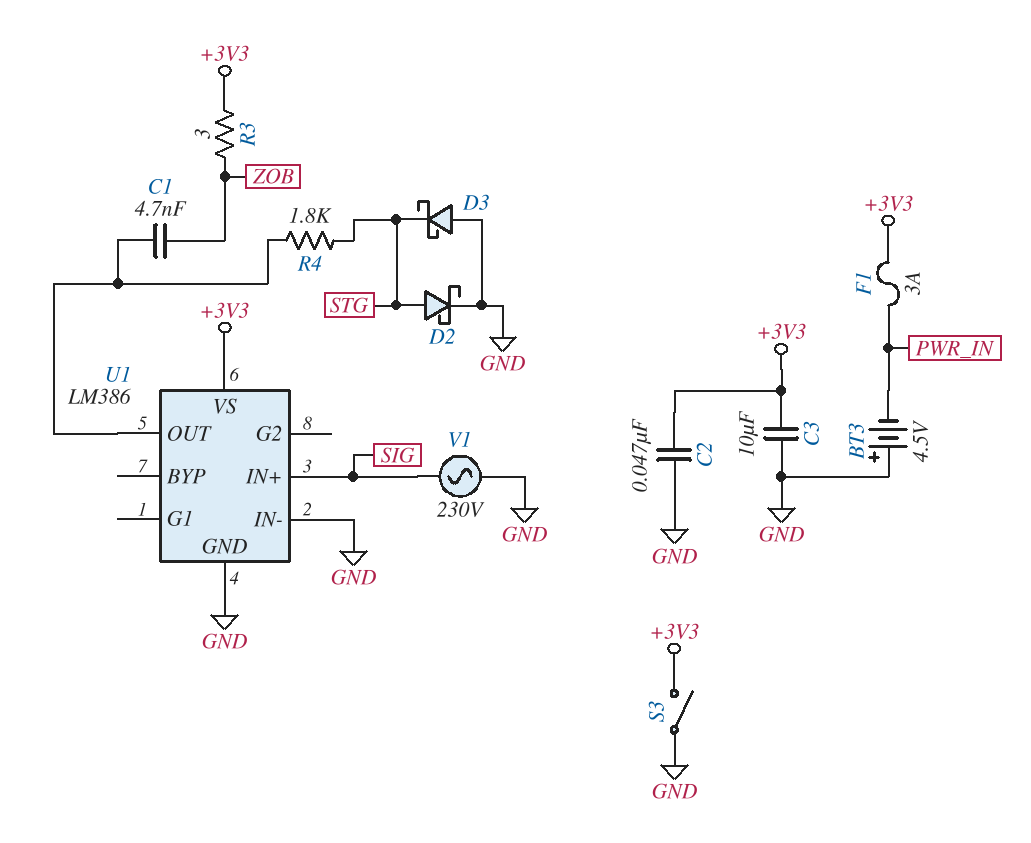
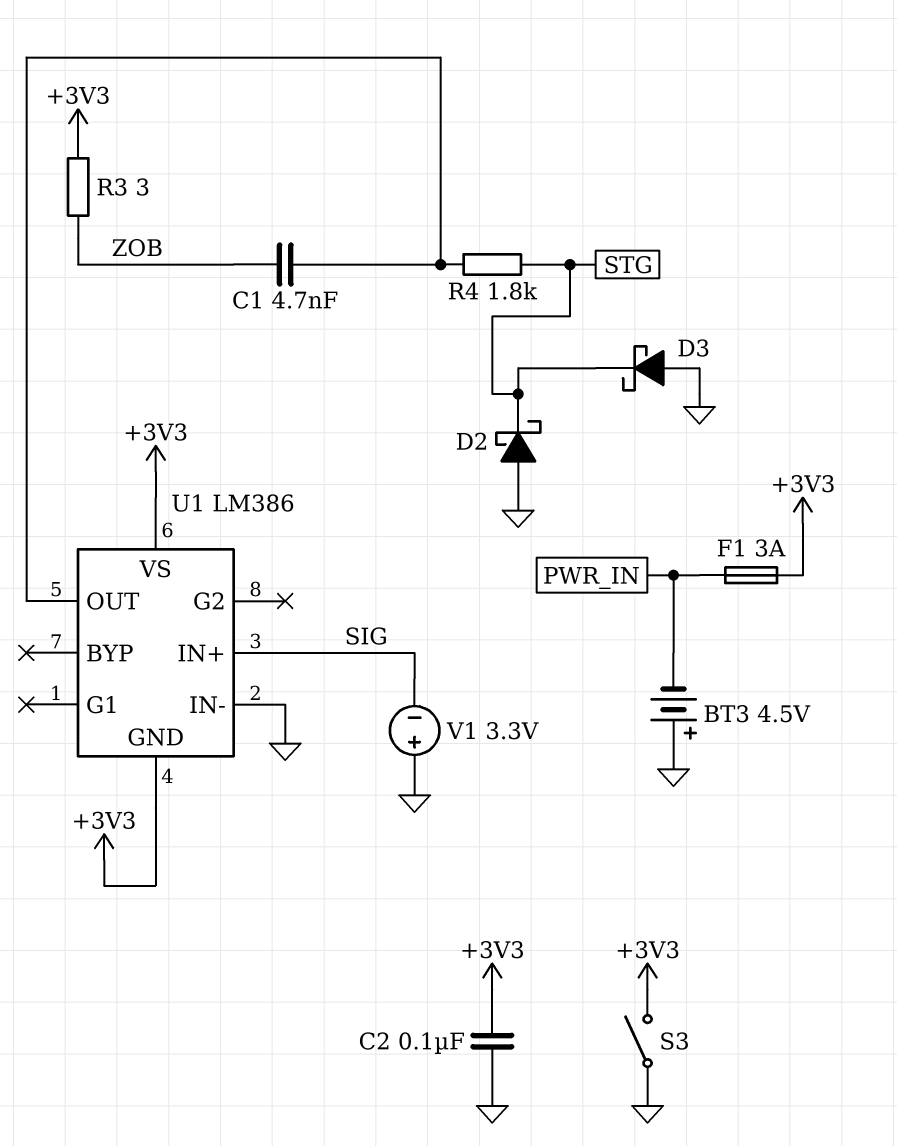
C2: 47nF (+3V3, GND) -> 100nF (+3V3, GND)
C3: 10uF (+3V3, GND) -> none
D2: schottky (A STG, K GND) -> schottky (A GND, K STG)
U1 pin GND: GND -> +3V3
V1: AC 230V (GND, SIG) -> 3.3V (plus GND, minus SIG)

